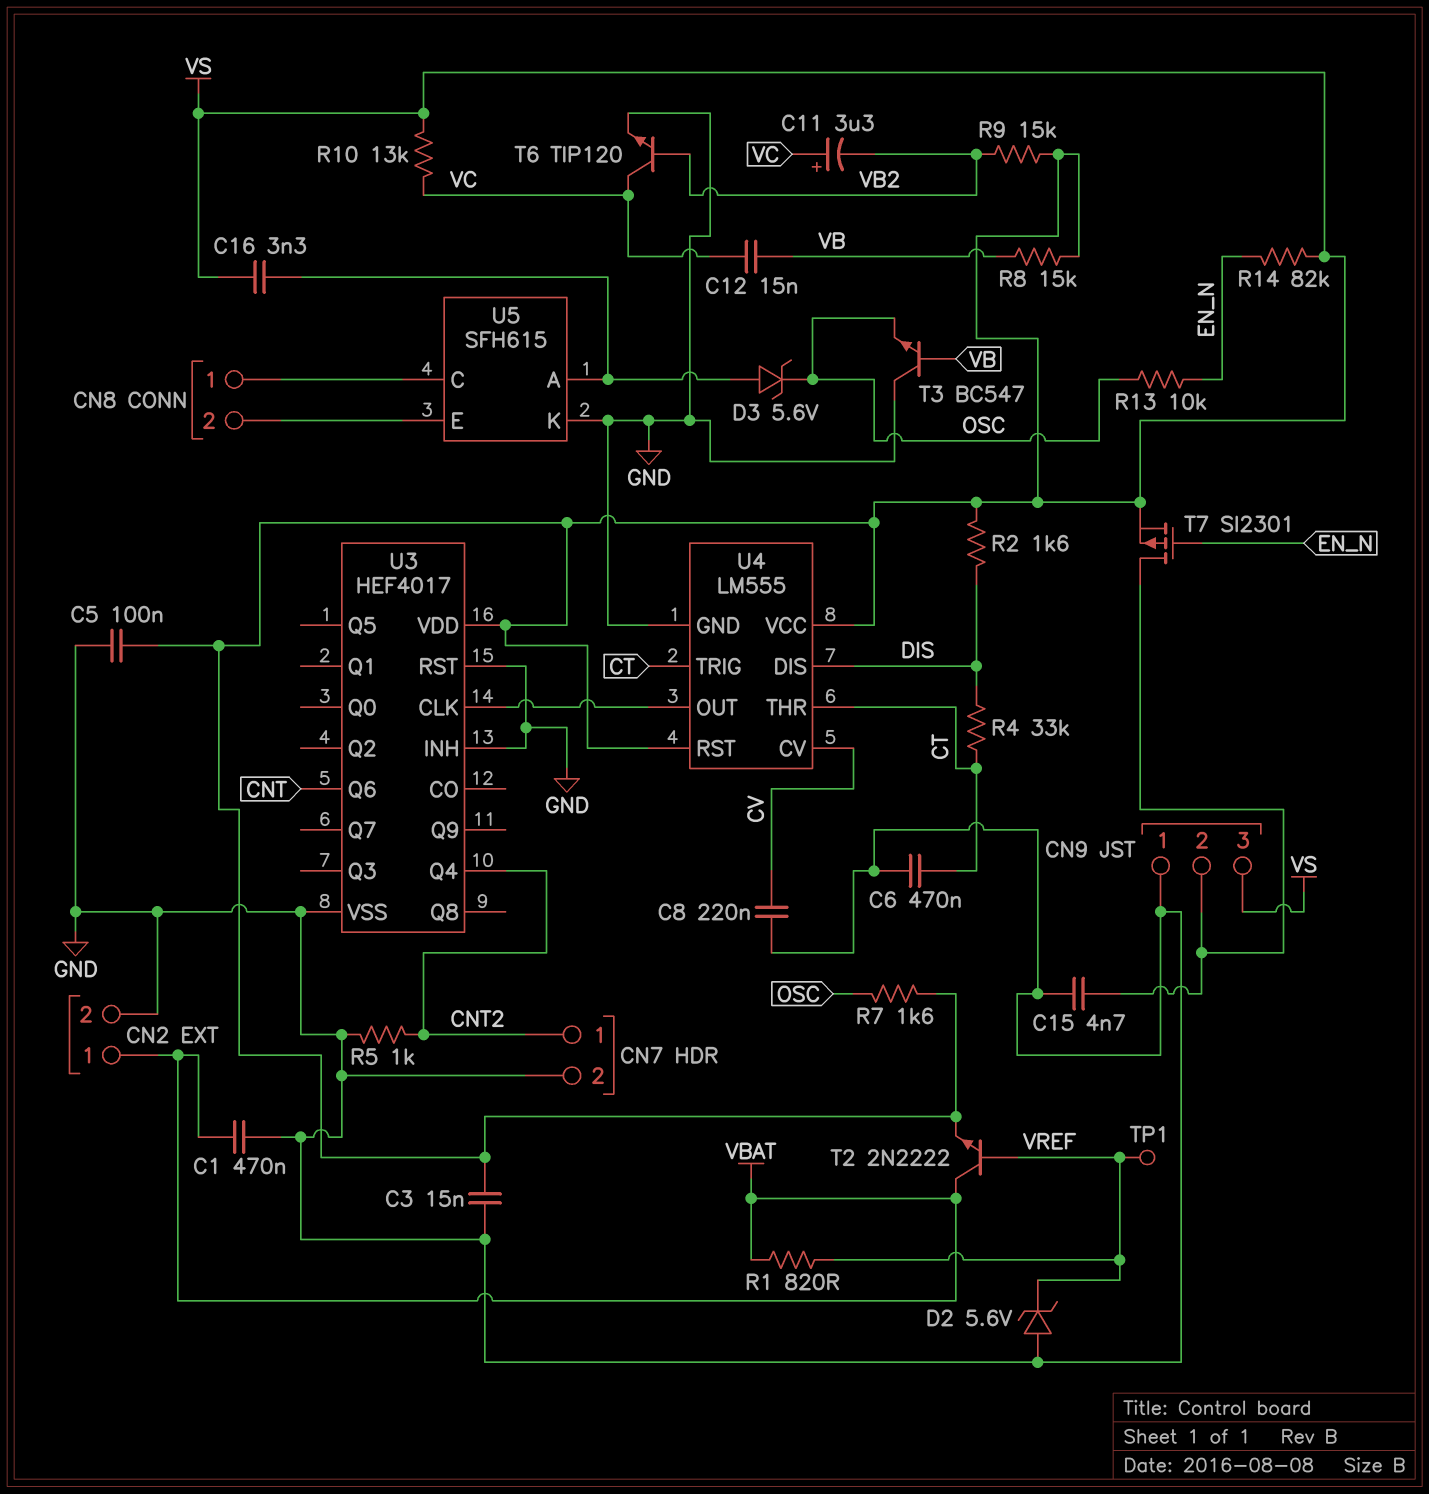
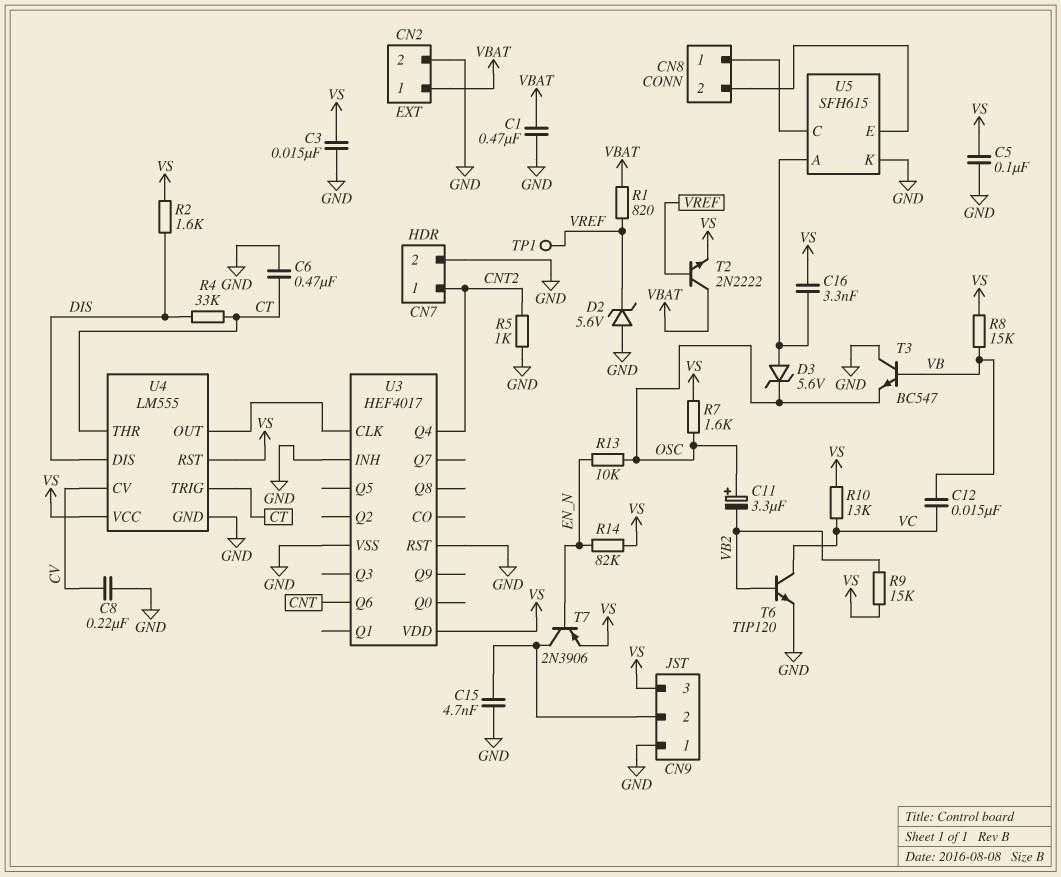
C11: 3.3uF (plus VC, minus VB2) -> 3.3uF (plus OSC, minus VB2)
T7: PMOS SI2301 (G EN_N, D CN9/2, S VS) -> PNP 2N3906 (B EN_N, C CN9/2, E VS)

